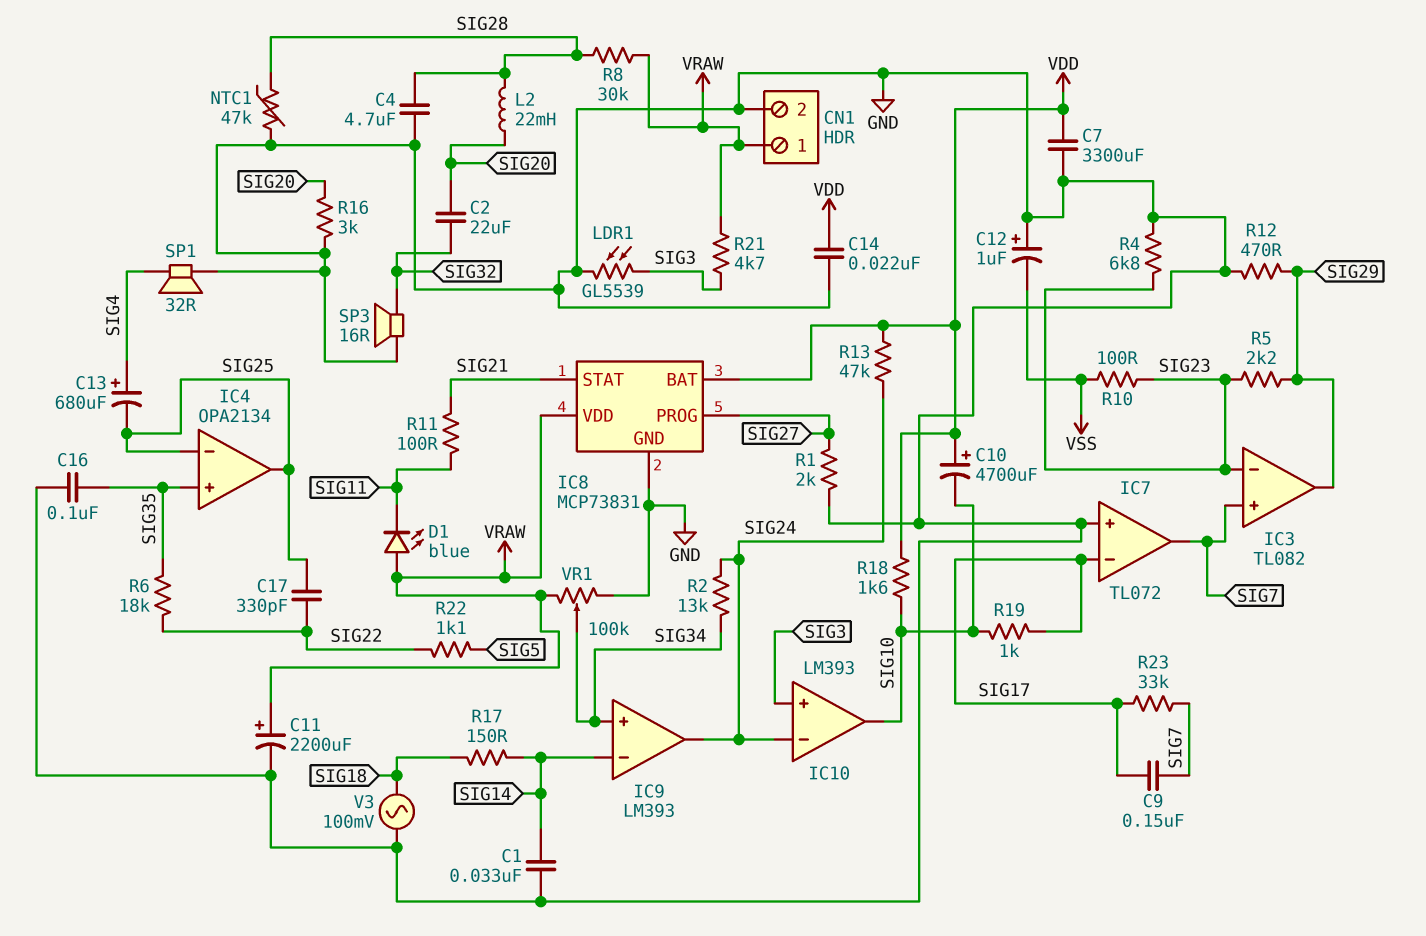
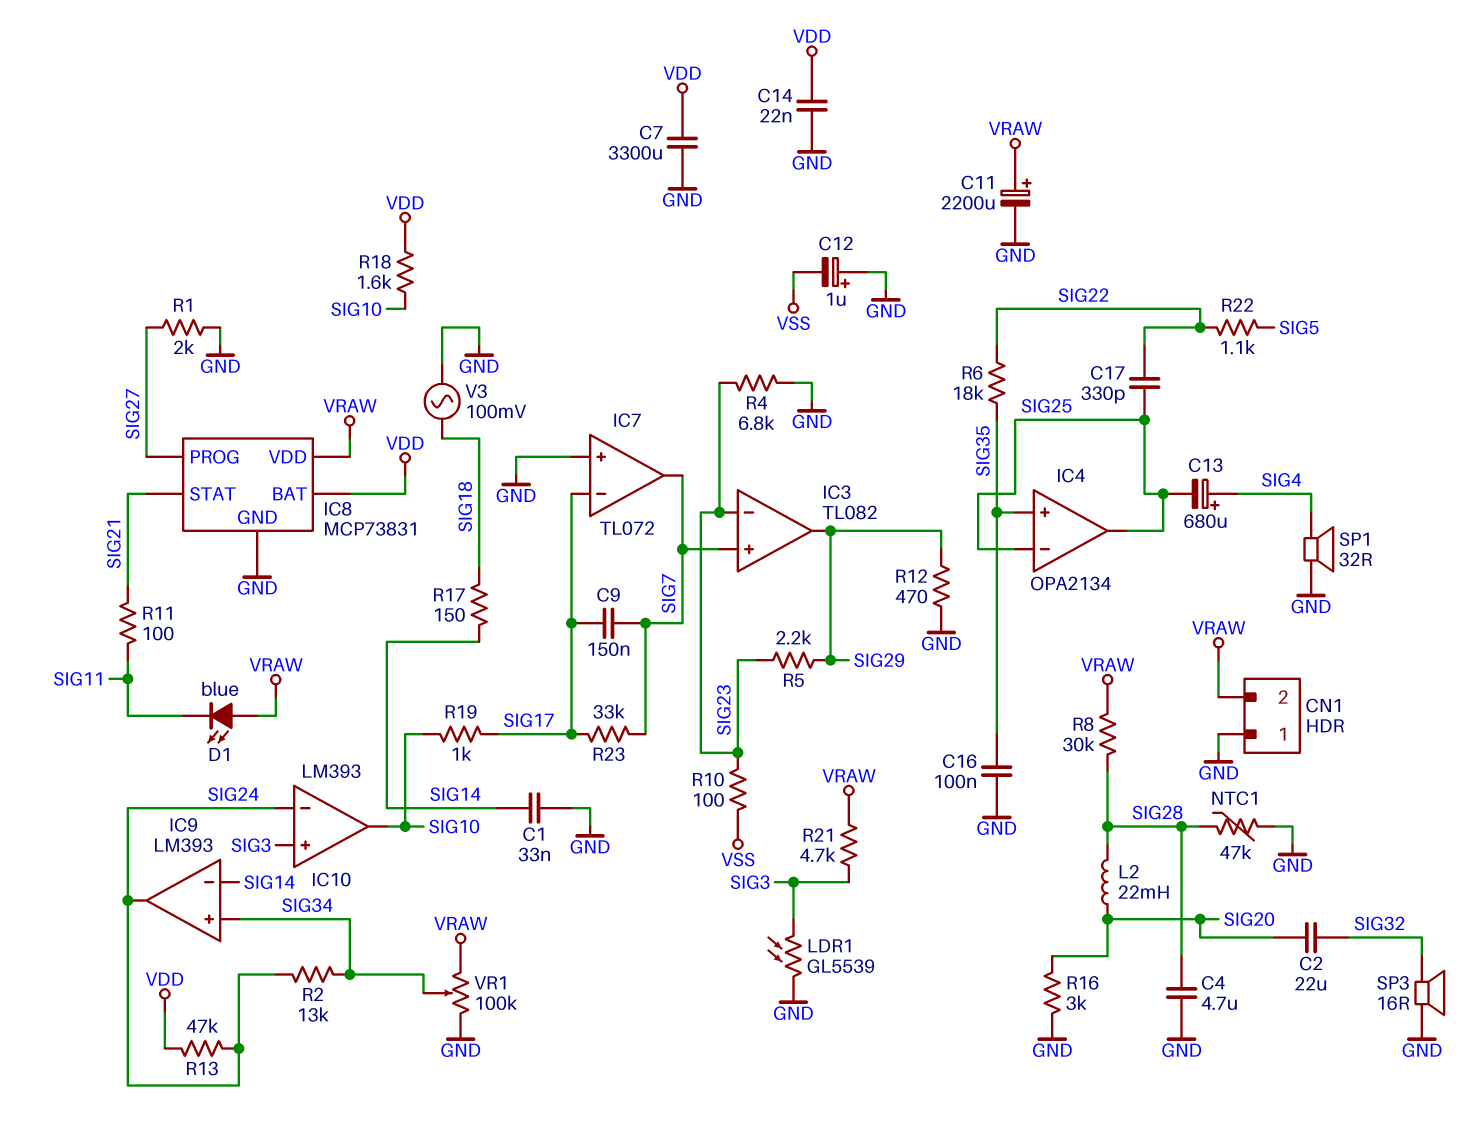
C10: 4700uF (plus VDD, minus SIG10) -> none
CN1 pin 1: VRAW -> GND
CN1 pin 2: GND -> VRAW

